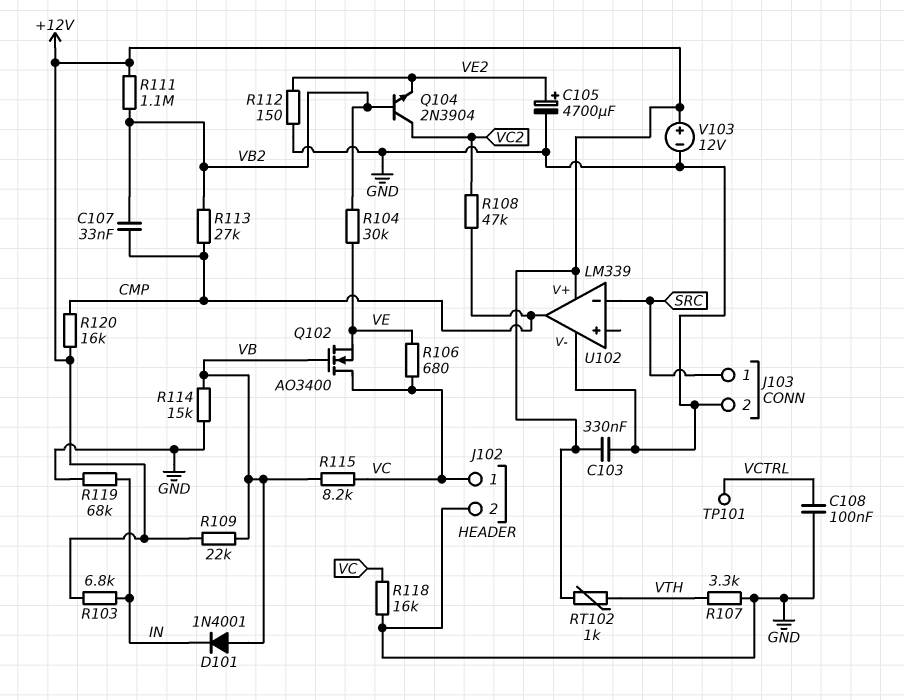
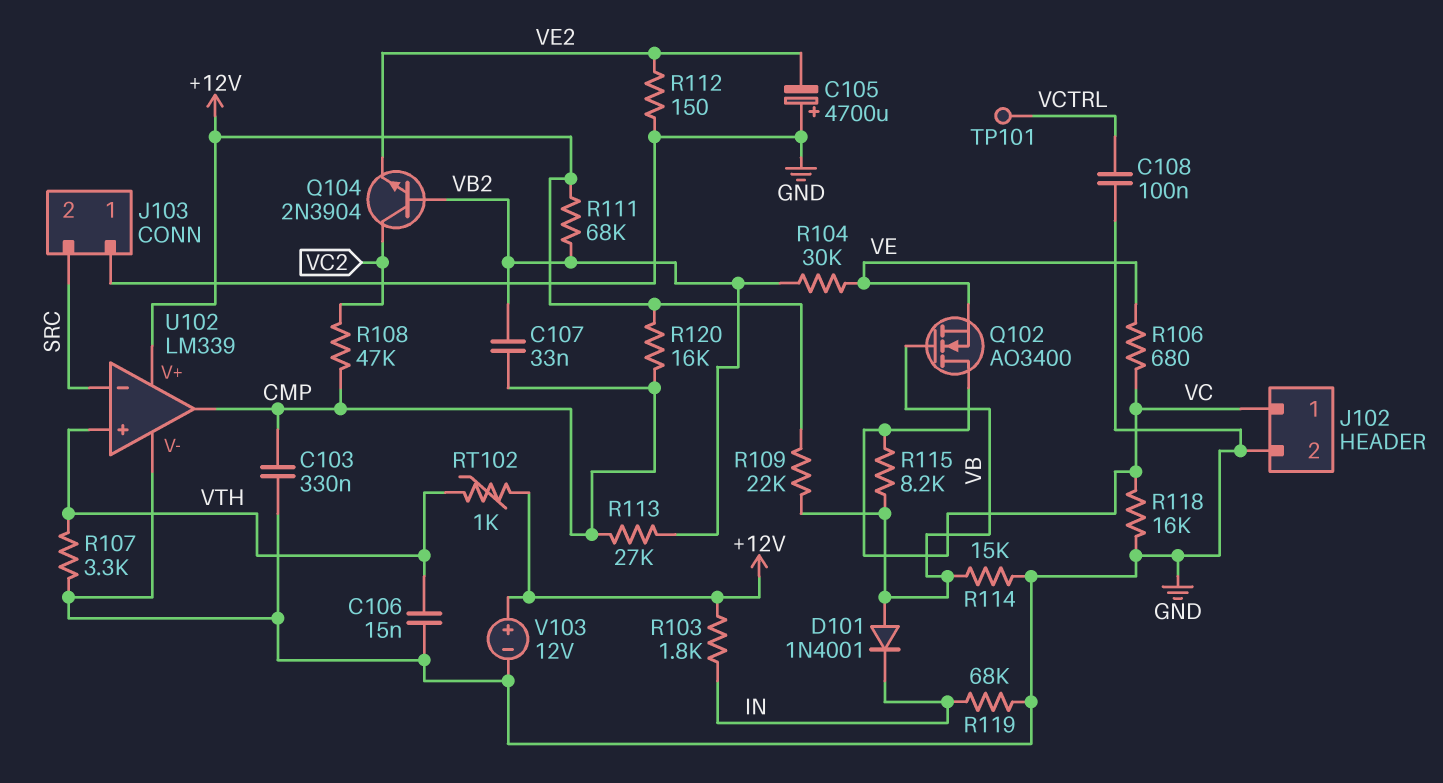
C103: 330nF (+12V, GND) -> 330nF (CMP, GND)
C105: 4700uF (plus VE2, minus GND) -> 4700uF (plus GND, minus VE2)
C106: none -> 15nF (GND, VTH)
J103 pin 1: SRC -> GND
J103 pin 2: GND -> SRC
R103: 6.8k (+12V, IN) -> 1.8k (+12V, IN)
R111: 1.1M (+12V, VB2) -> 68k (+12V, VB2)
U102 pin in+: none -> VTH

